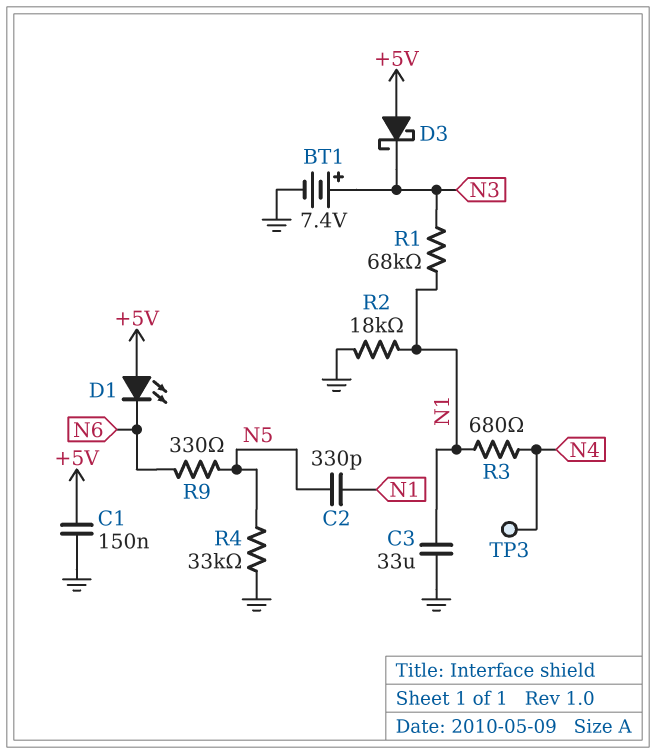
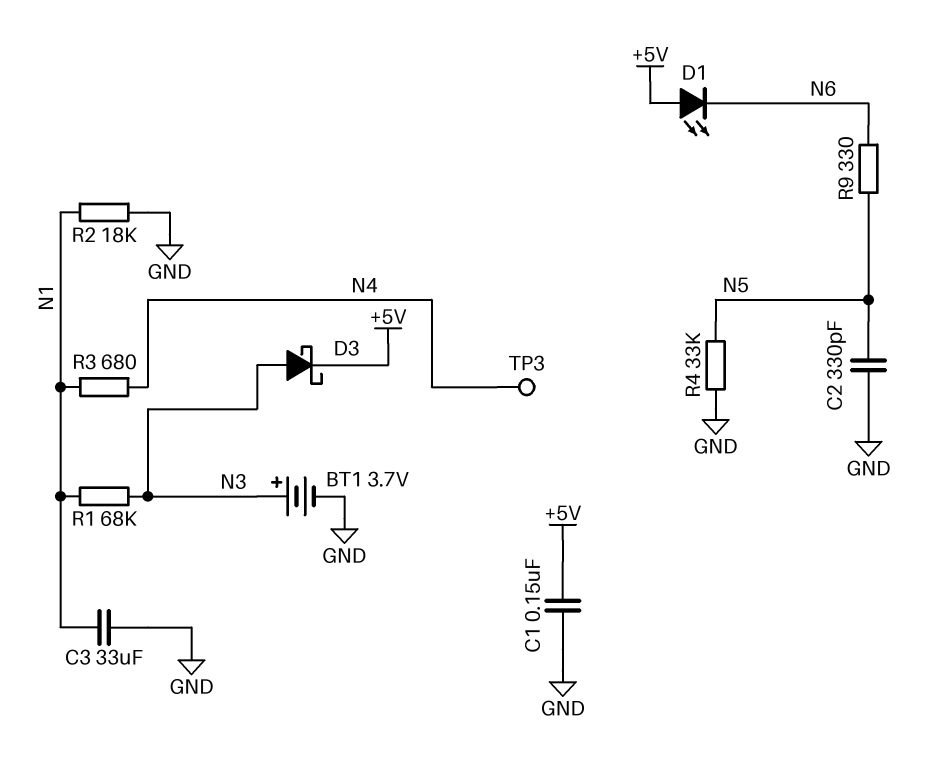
BT1: 7.4V (plus N3, minus GND) -> 3.7V (plus N3, minus GND)
C2: 330pF (N1, N5) -> 330pF (GND, N5)
D3: schottky (A +5V, K N3) -> schottky (A N3, K +5V)

